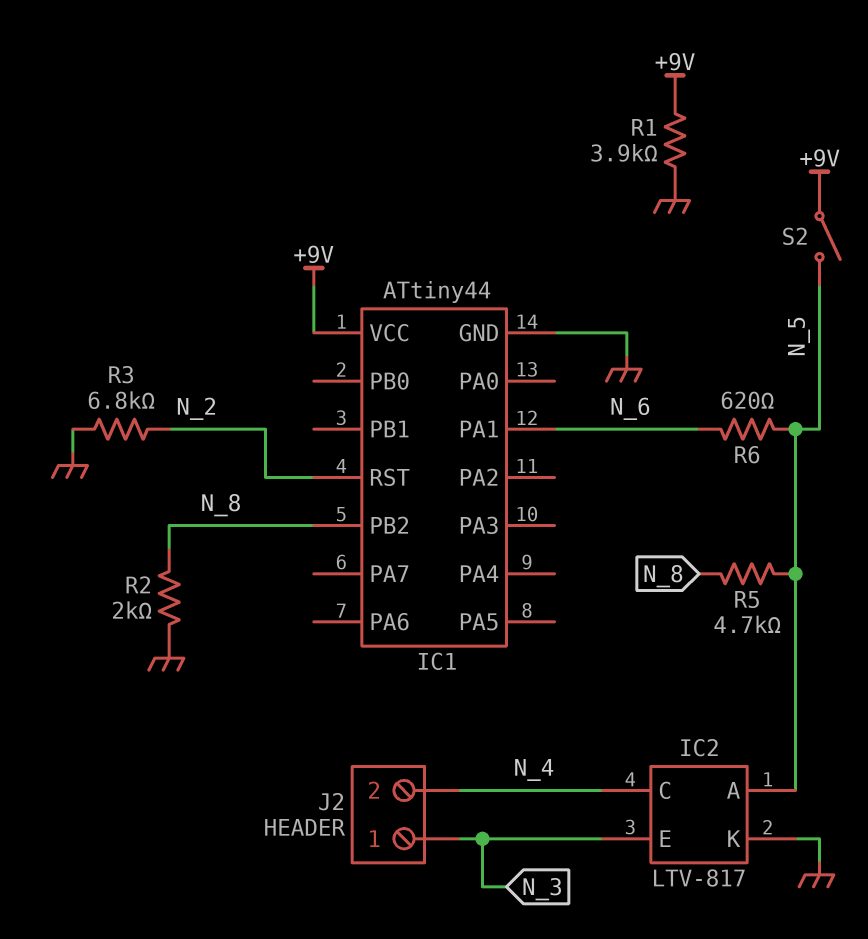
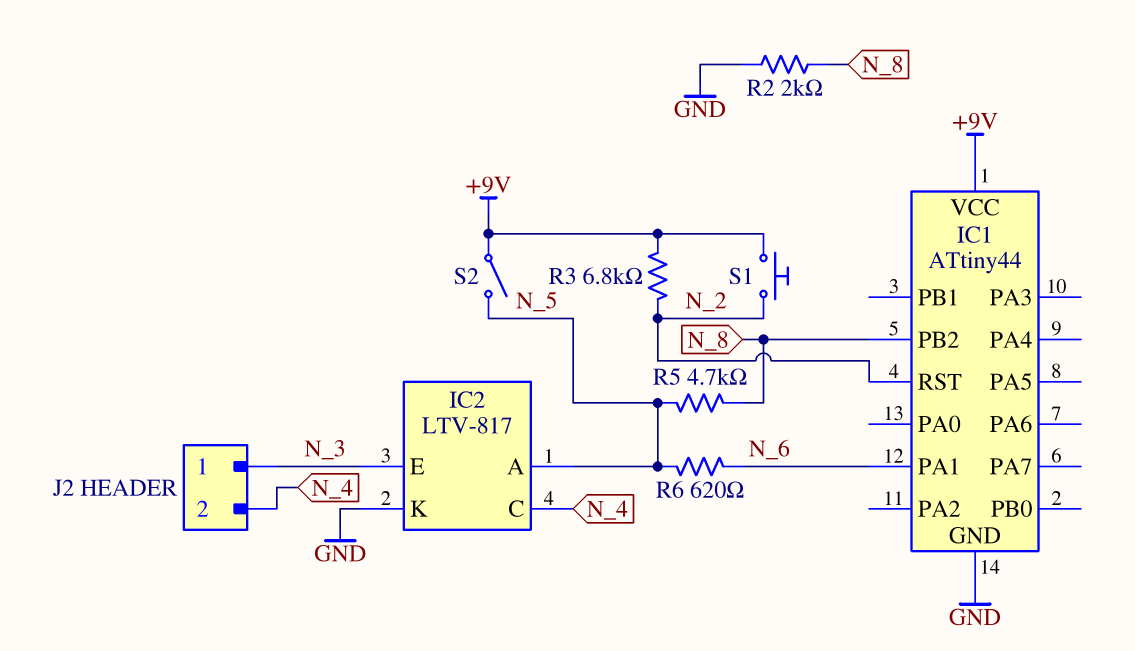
R1: 3.9k (+9V, GND) -> none
R3: 6.8k (GND, N_2) -> 6.8k (+9V, N_2)
S1: none -> button (+9V, N_2)

